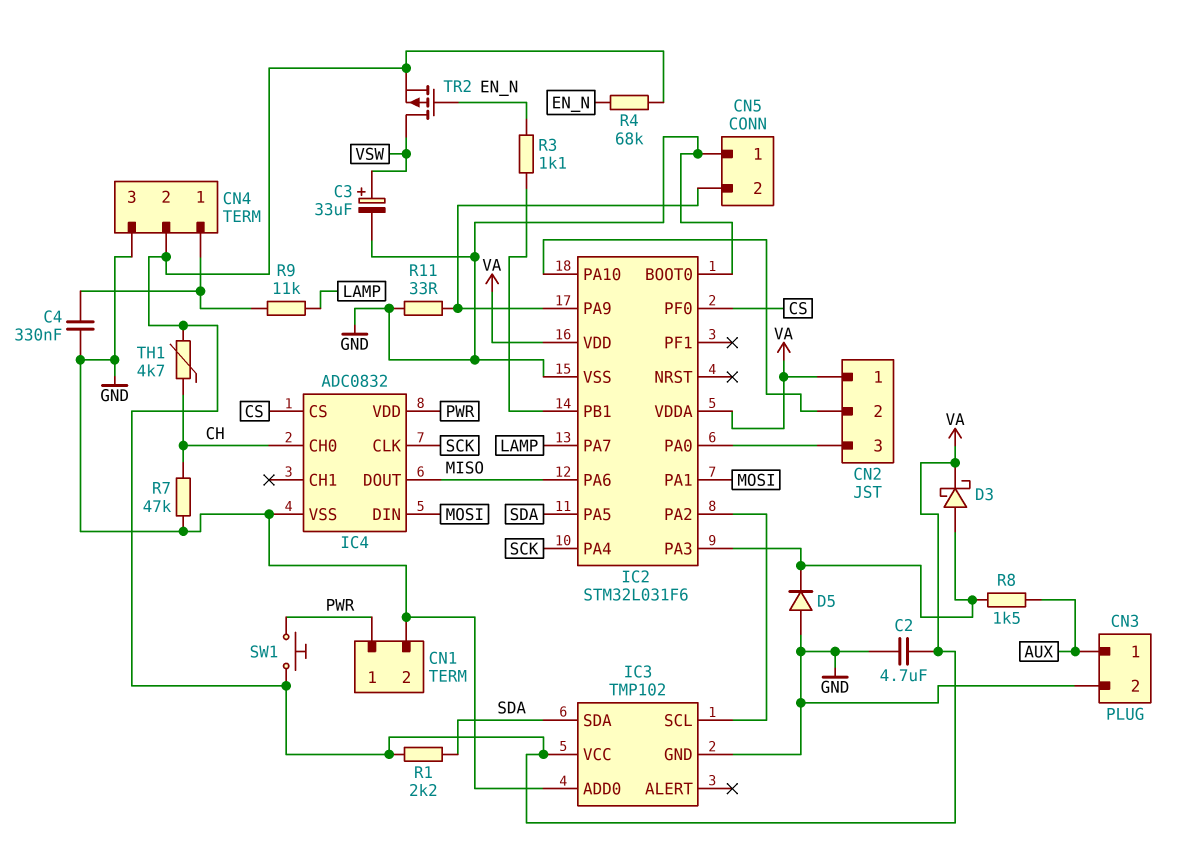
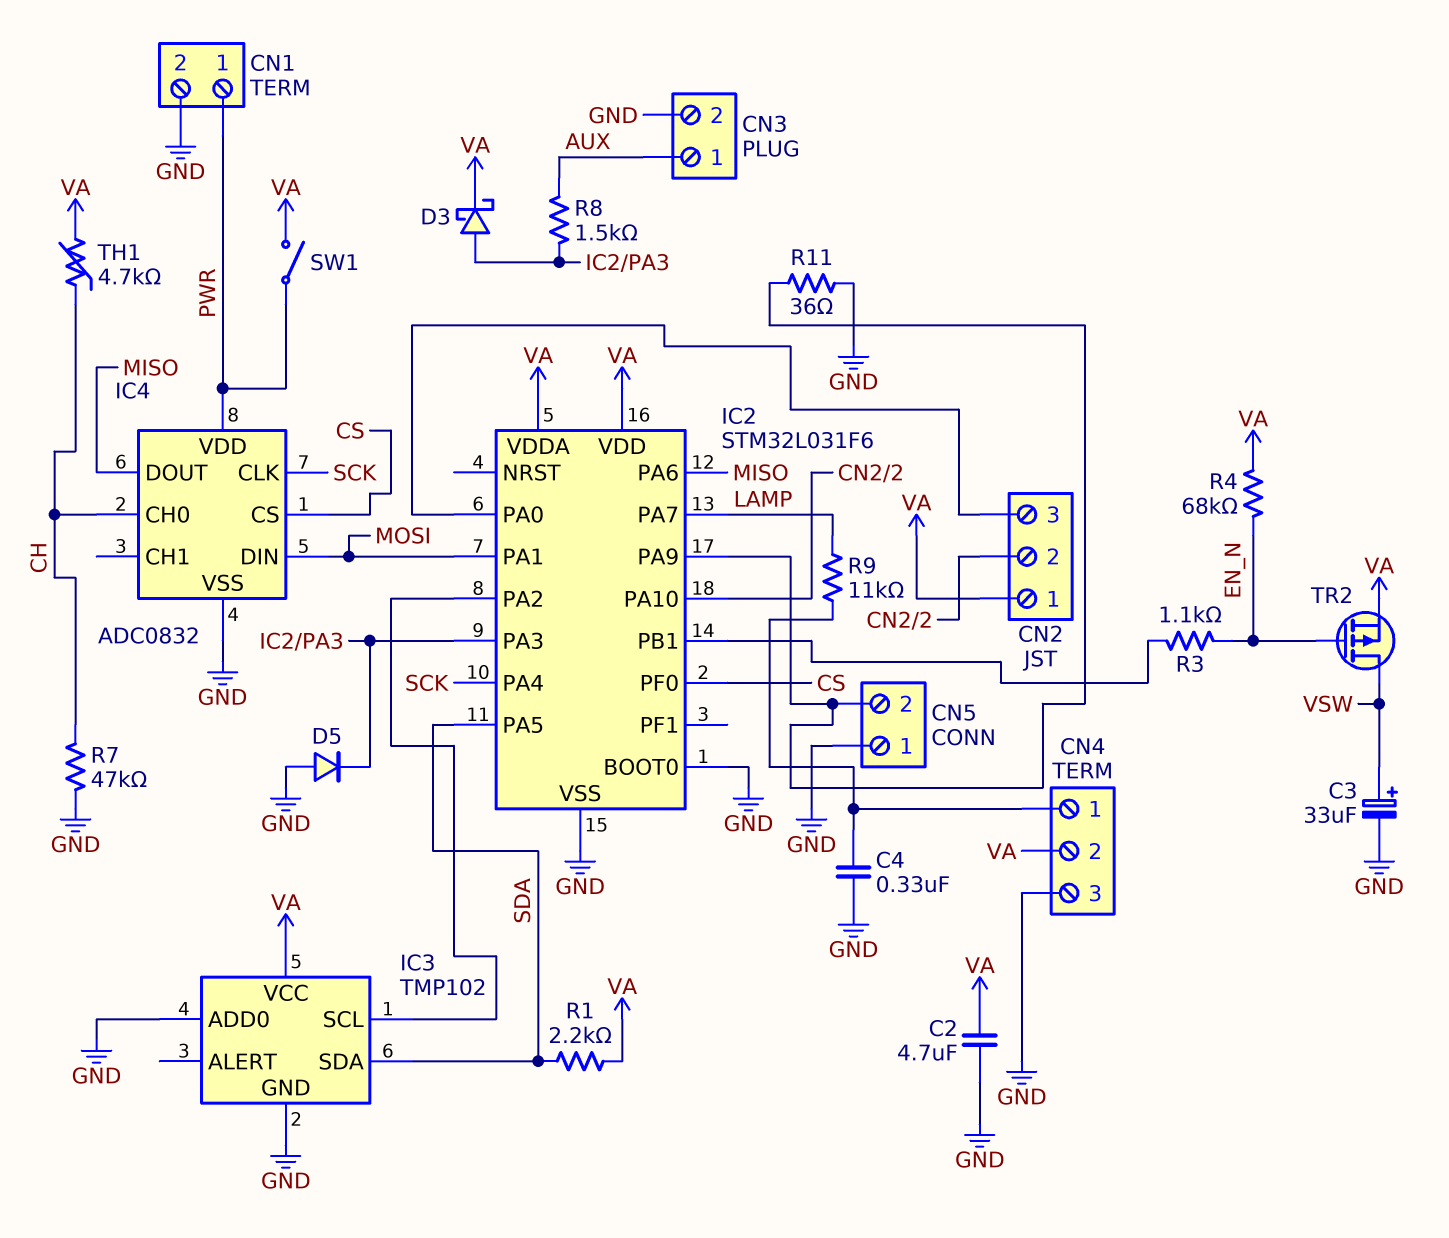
R11: 33 (CN5/2, GND) -> 36 (CN5/2, GND)
SW1: button (PWR, VA) -> switch (PWR, VA)

